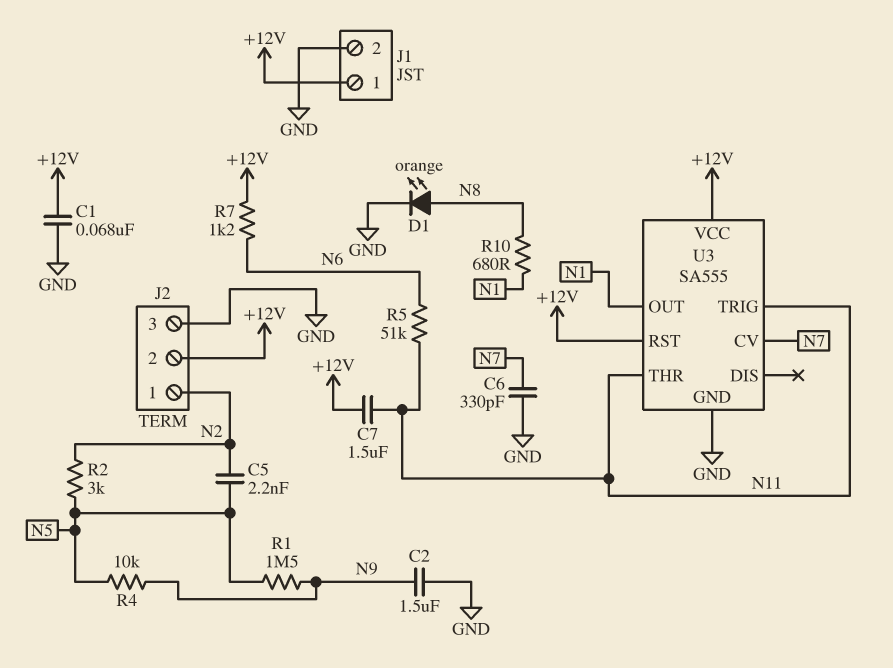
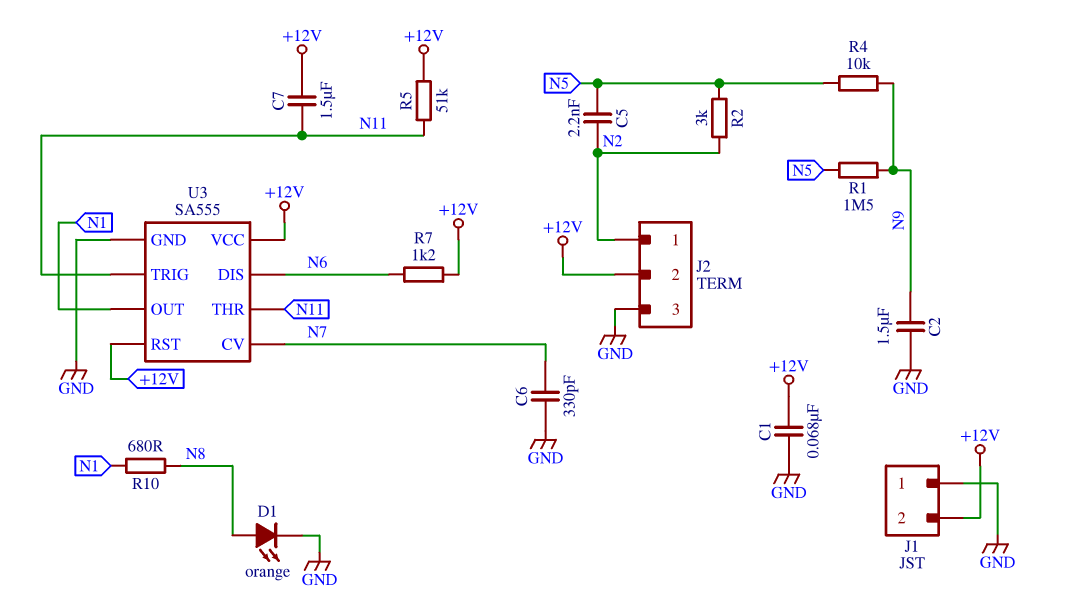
J1 pin 1: +12V -> GND
J1 pin 2: GND -> +12V
R5: 51k (N6, N11) -> 51k (+12V, N11)
U3 pin DIS: none -> N6

